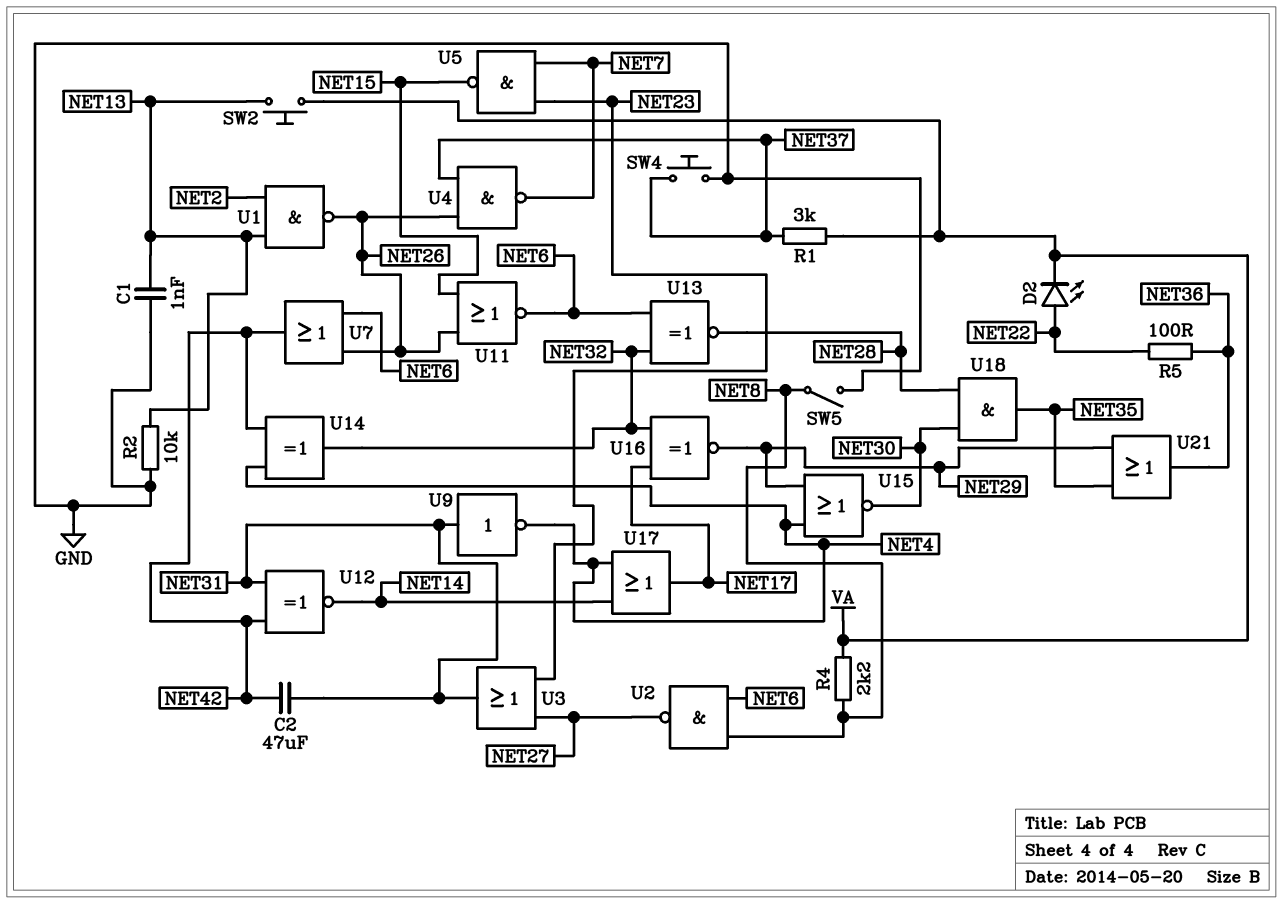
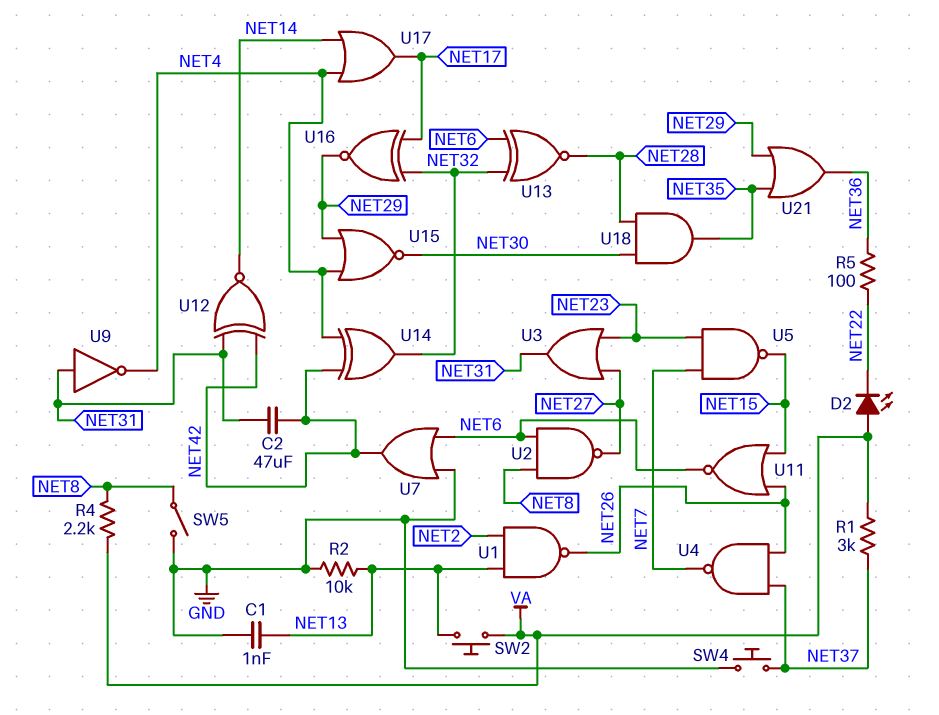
D2: LED (A NET22, K VA) -> LED (A VA, K NET22)
U7: OR (in NET6, in NET26, out NET42) -> OR (in GND, in NET6, out NET42)

